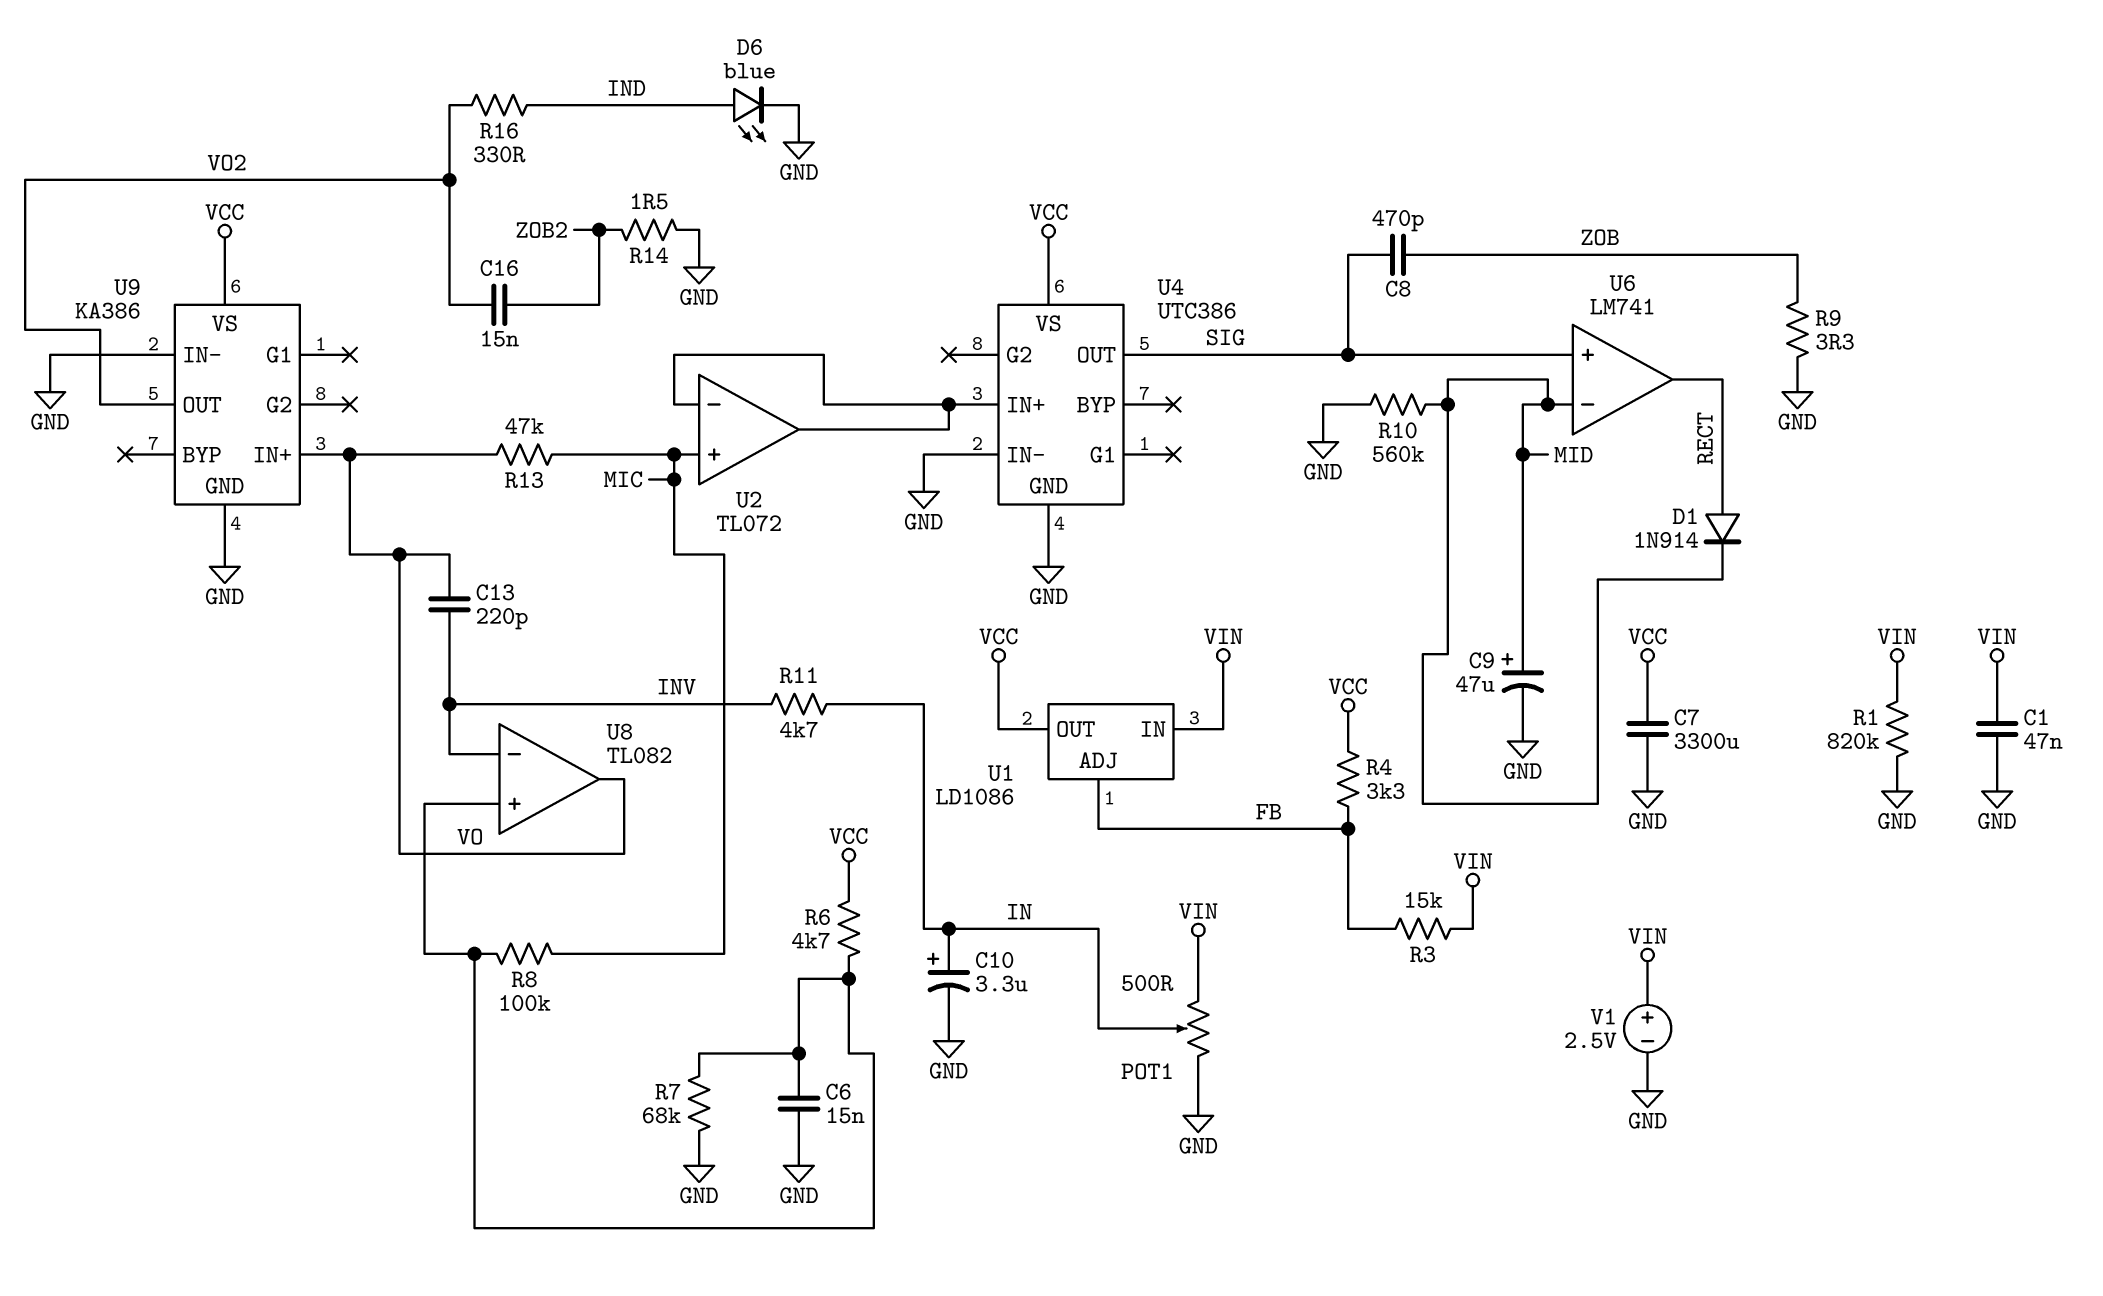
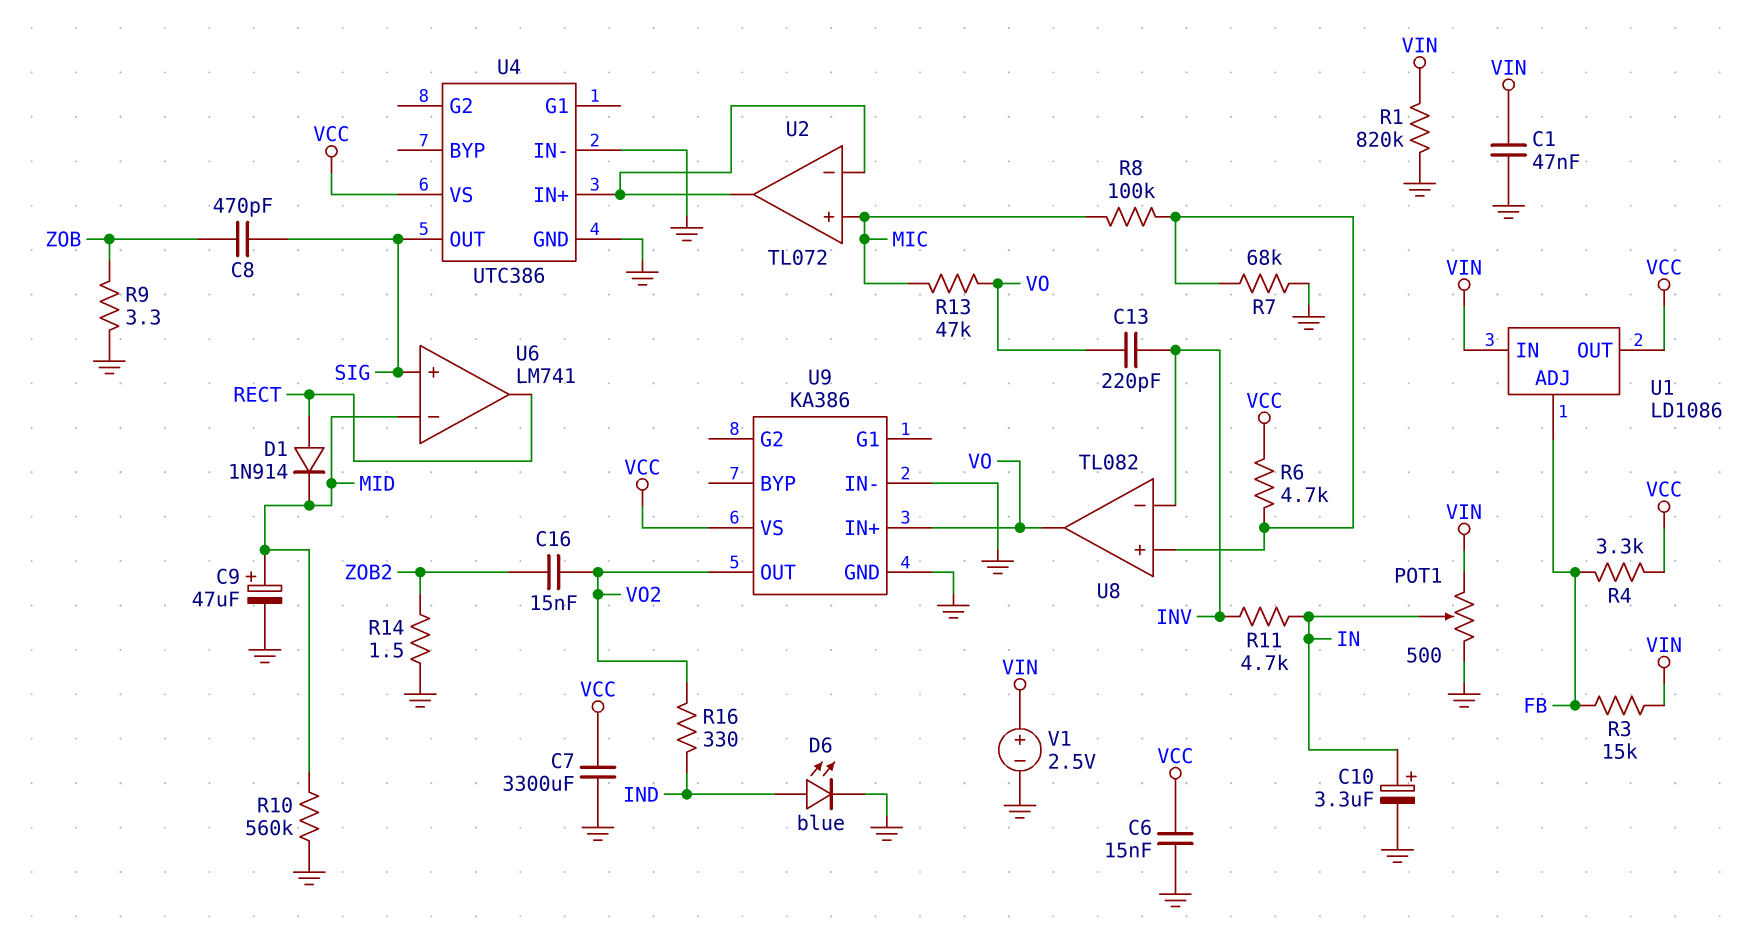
C6: 15nF (GND, U8/in+) -> 15nF (GND, VCC)

